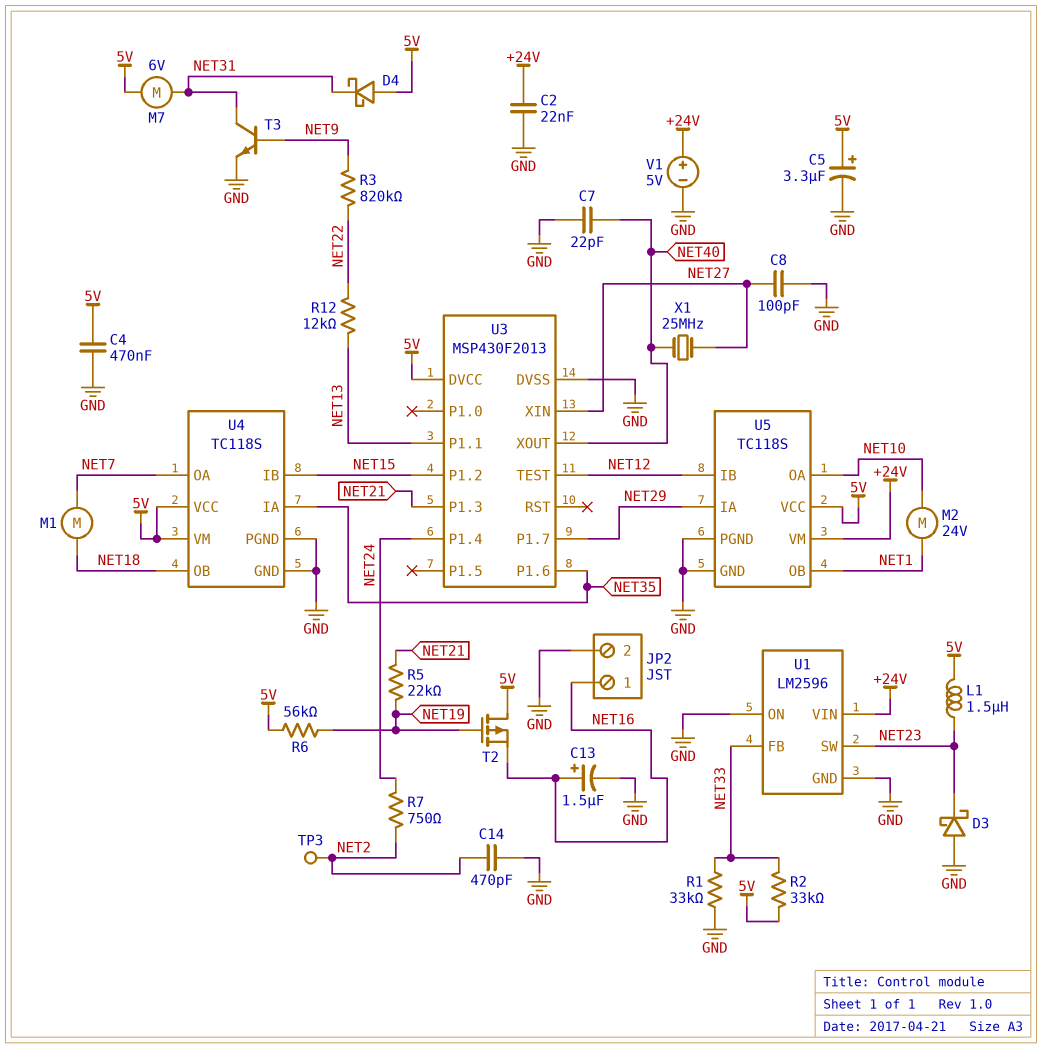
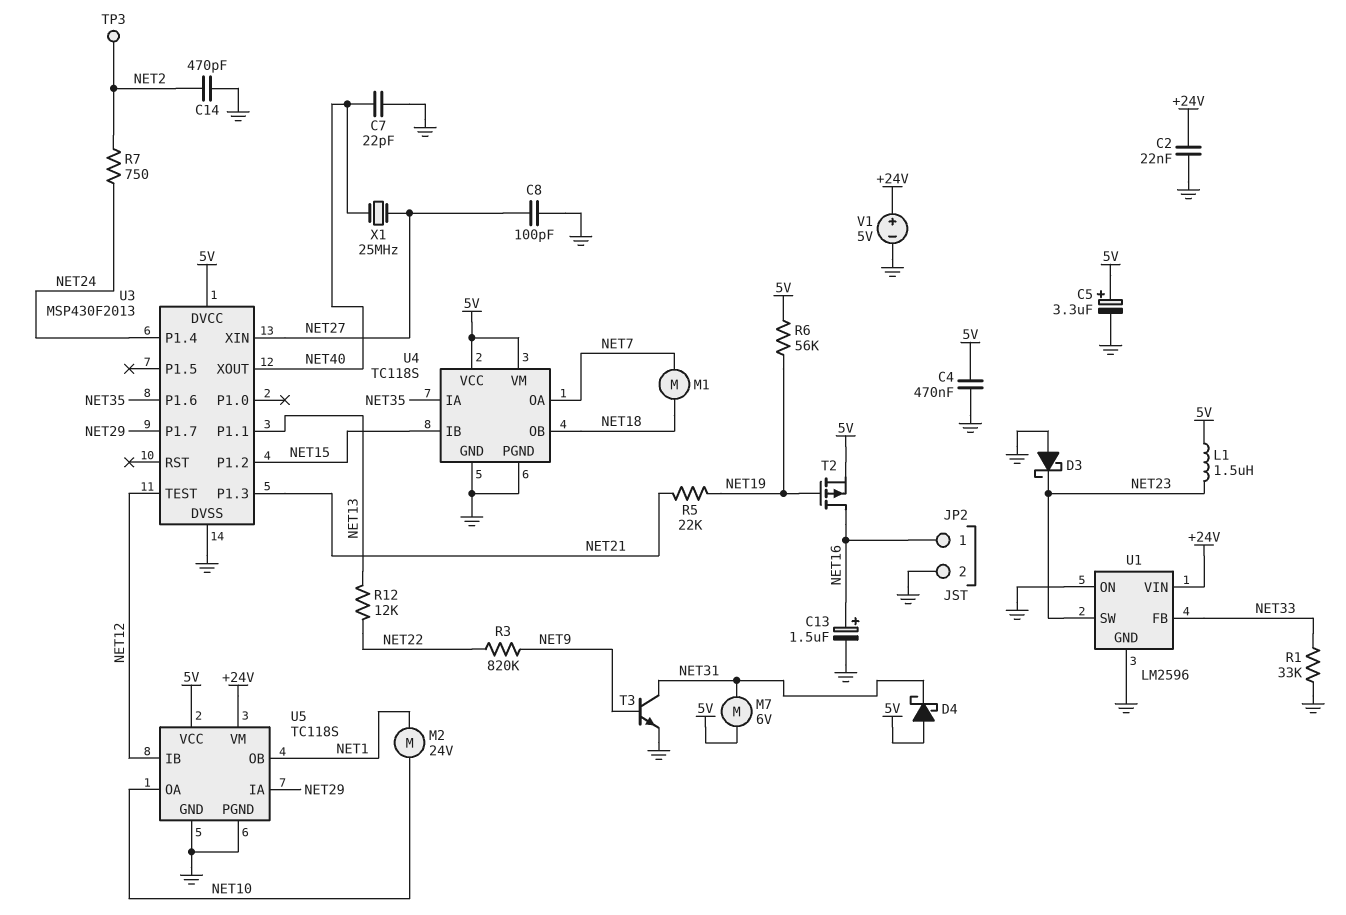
R2: 33k (5V, NET33) -> none
T2: PMOS (G NET19, D 5V, S NET16) -> PMOS (G NET19, D NET16, S 5V)

